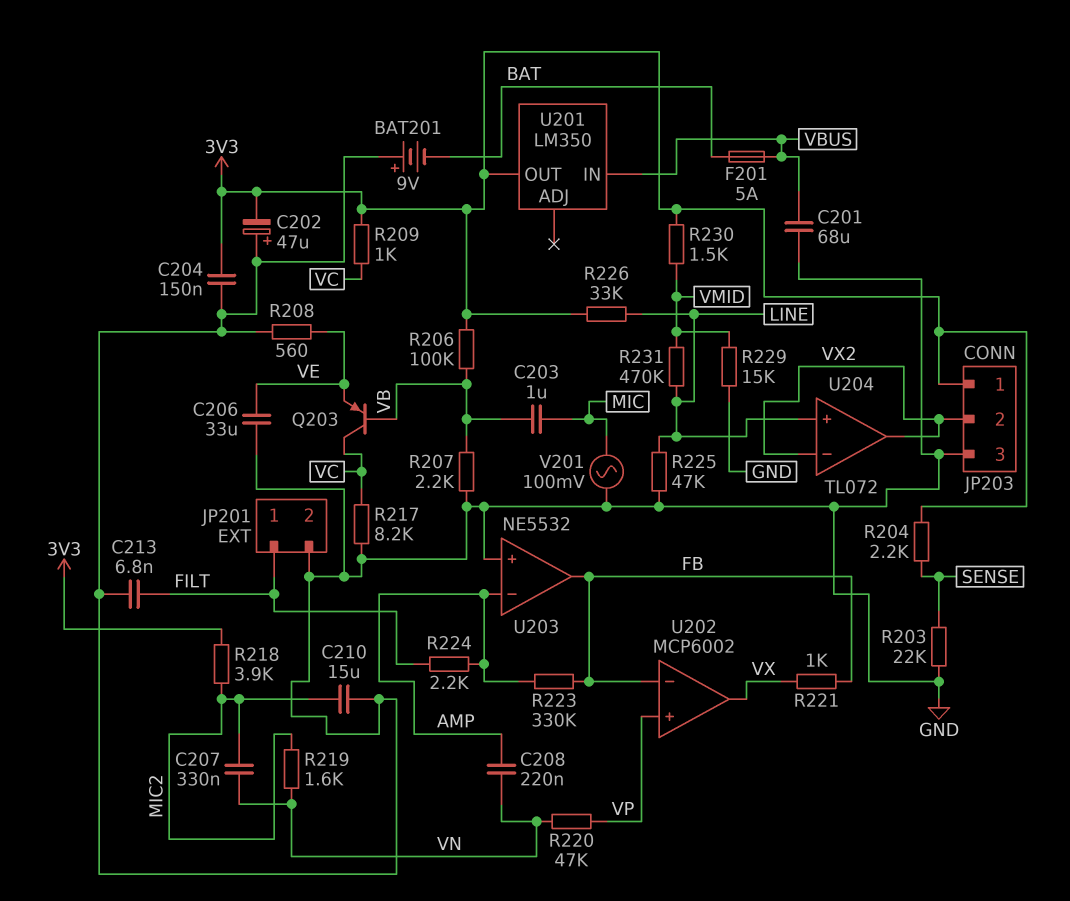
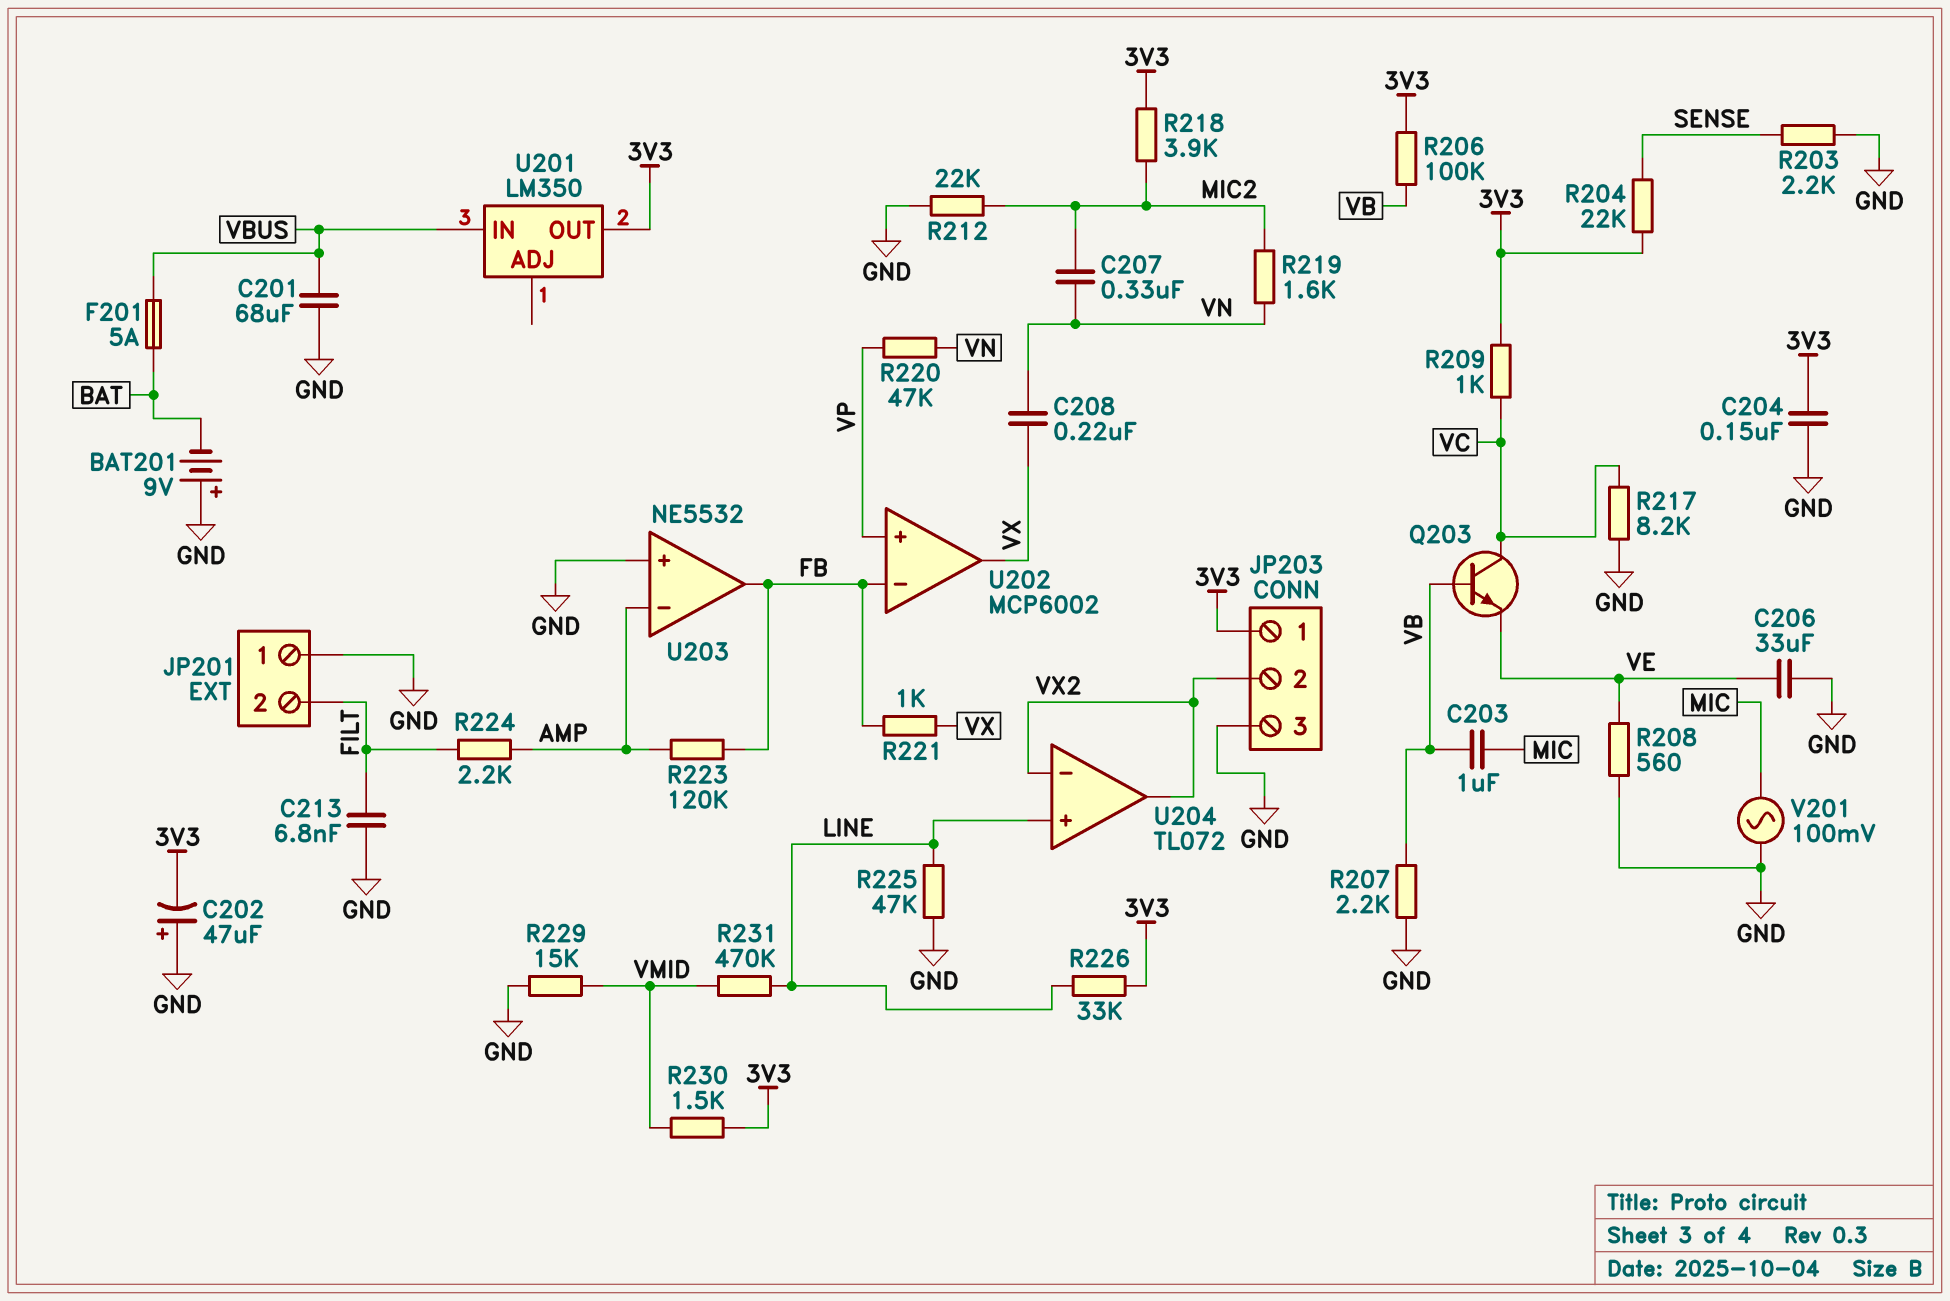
C208: 220nF (AMP, VN) -> 220nF (VN, VX)
C210: 15uF (GND, MIC2) -> none
JP201 pin 1: FILT -> GND
JP201 pin 2: GND -> FILT
Q203: PNP (B VB, C VC, E VE) -> NPN (B VB, C VC, E VE)
R203: 22k (GND, SENSE) -> 2.2k (GND, SENSE)
R204: 2.2k (3V3, SENSE) -> 22k (3V3, SENSE)
R212: none -> 22k (GND, MIC2)
R223: 330k (AMP, FB) -> 120k (AMP, FB)

